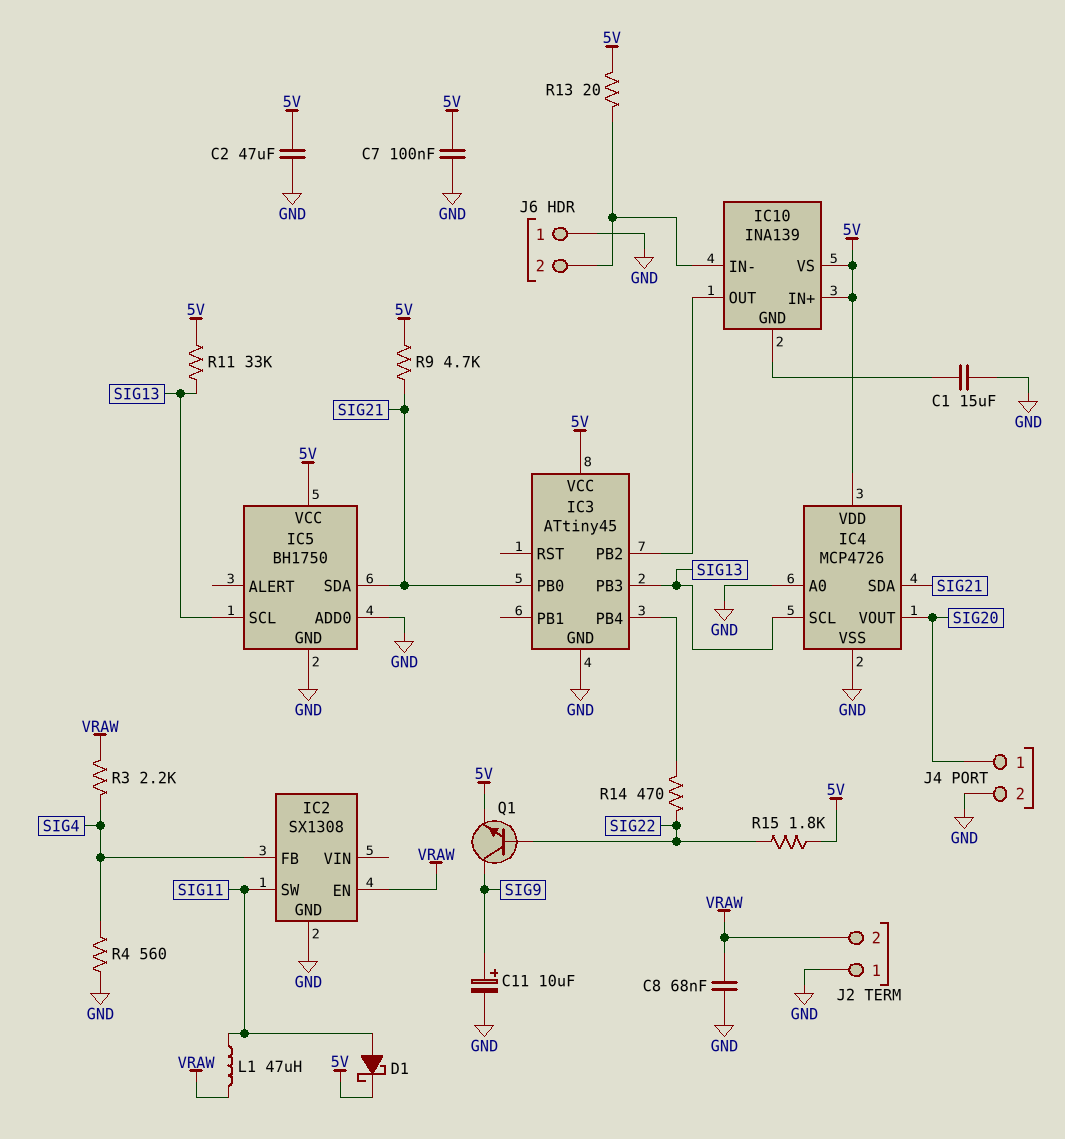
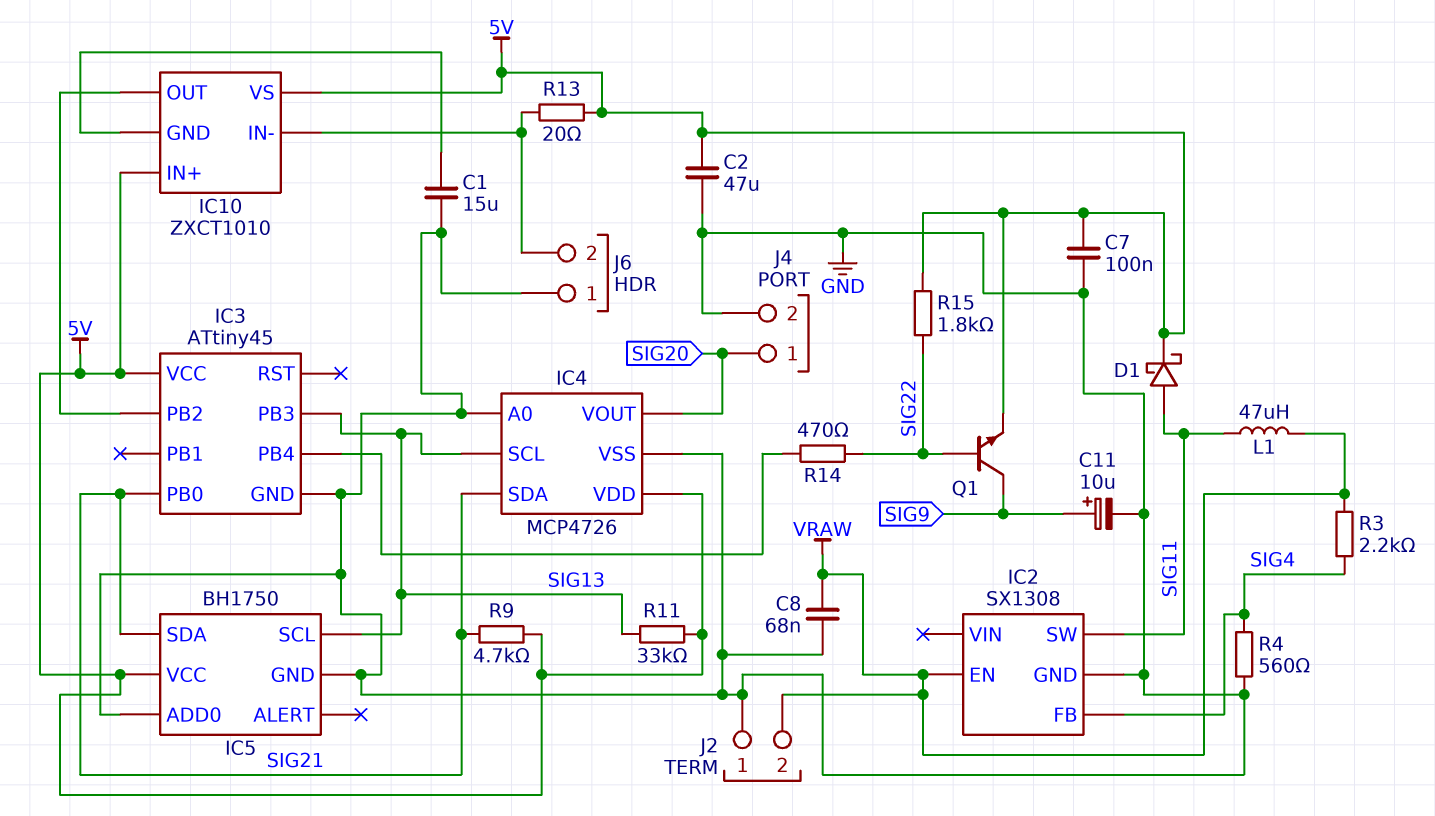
IC10: INA139 -> ZXCT1010

